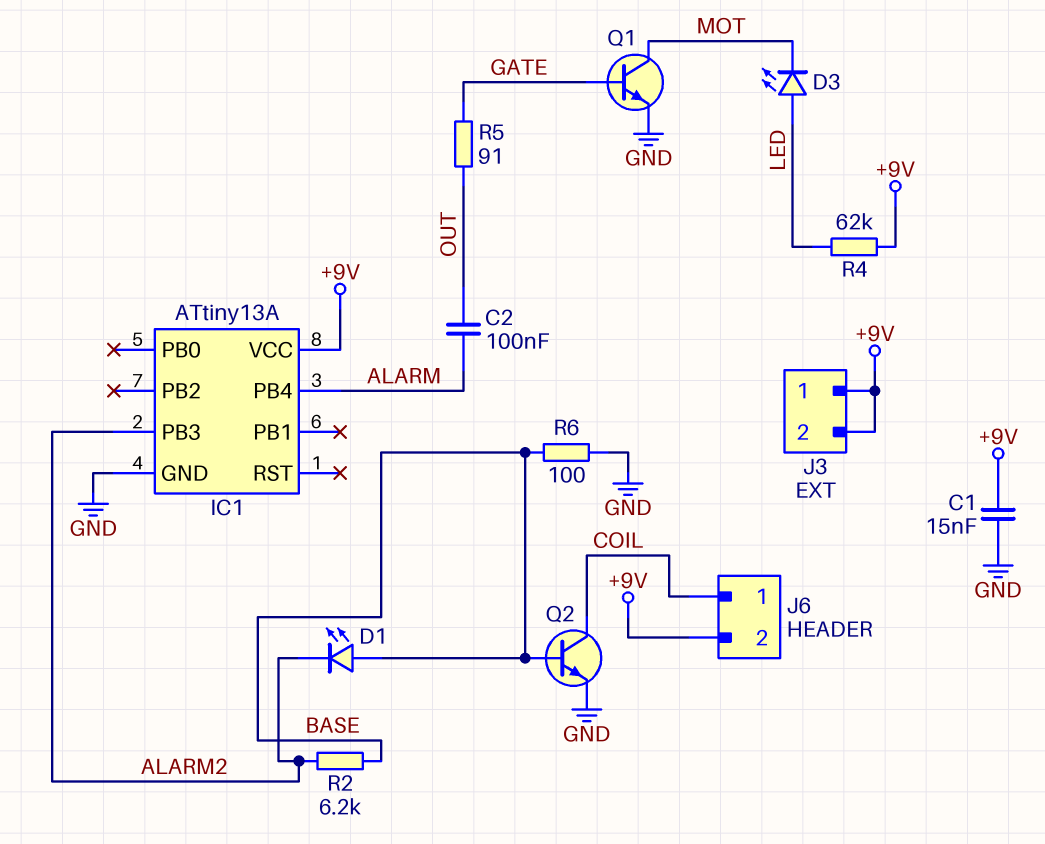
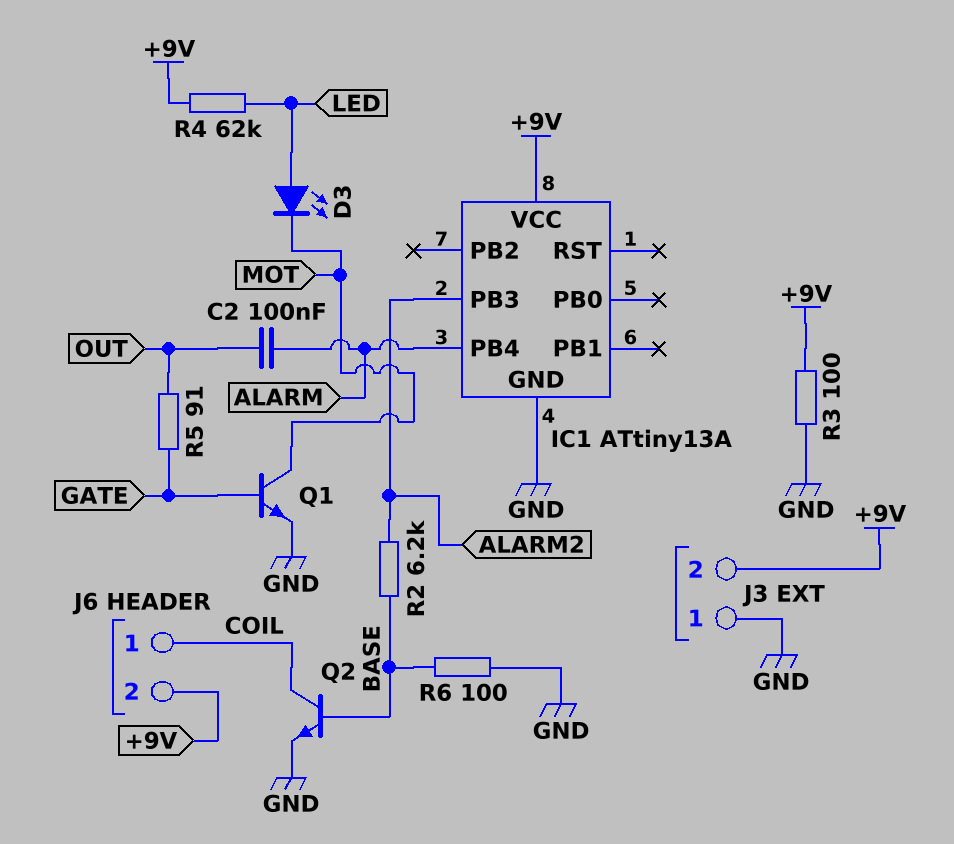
C1: 15nF (+9V, GND) -> none
D1: LED (A BASE, K ALARM2) -> none
J3 pin 1: +9V -> GND
R3: none -> 100 (+9V, GND)

